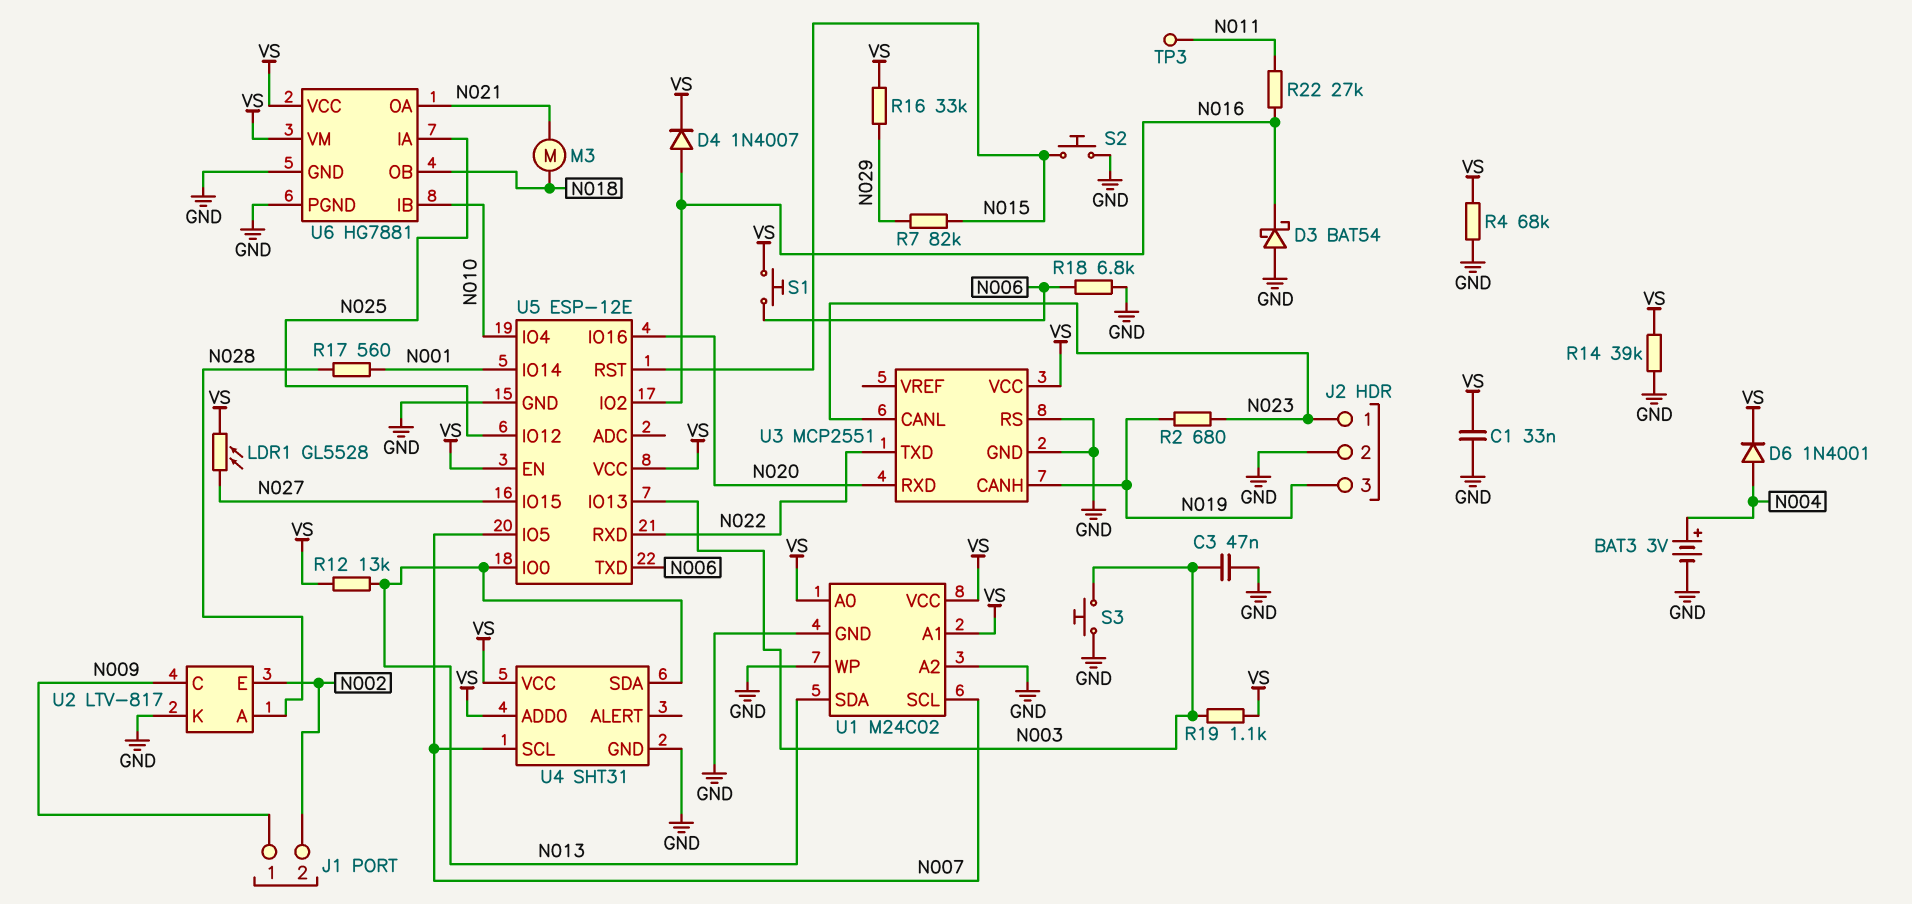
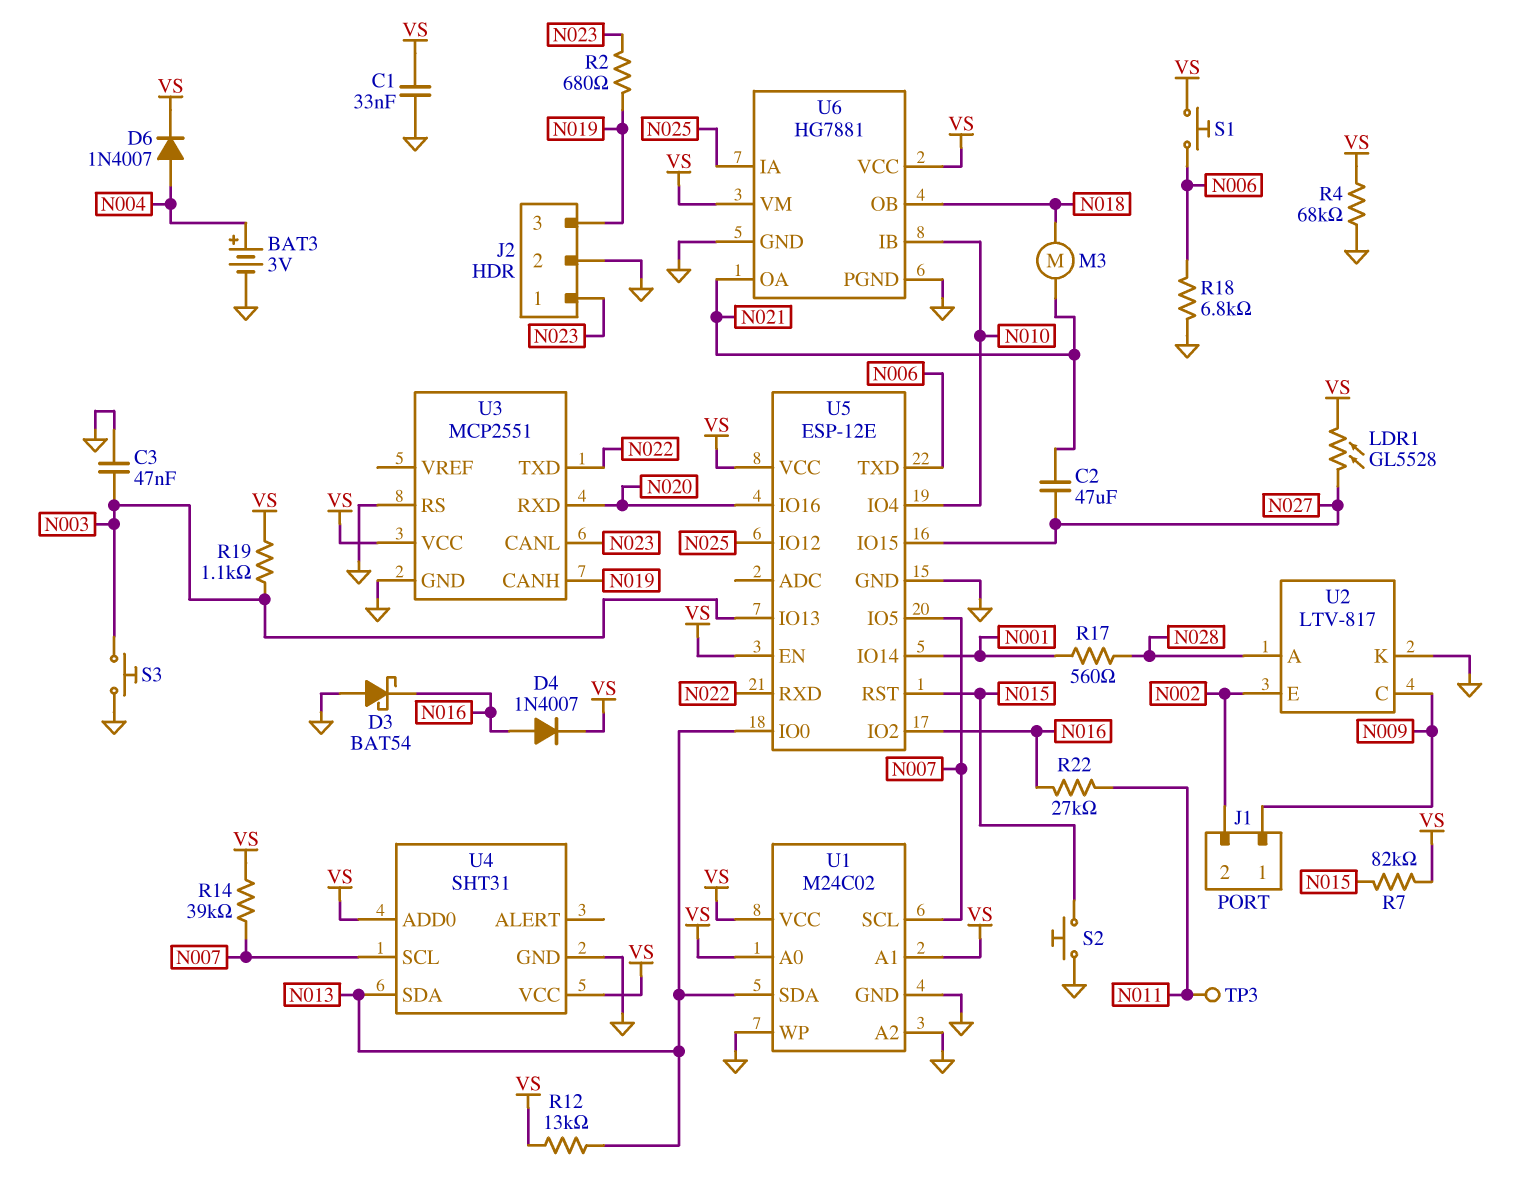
C2: none -> 47uF (N021, N027)
D6: diode 1N4001 (A N004, K VS) -> diode 1N4007 (A N004, K VS)
R7: 82k (N015, N029) -> 82k (N015, VS)
R14: 39k (GND, VS) -> 39k (N007, VS)
R16: 33k (N029, VS) -> none

